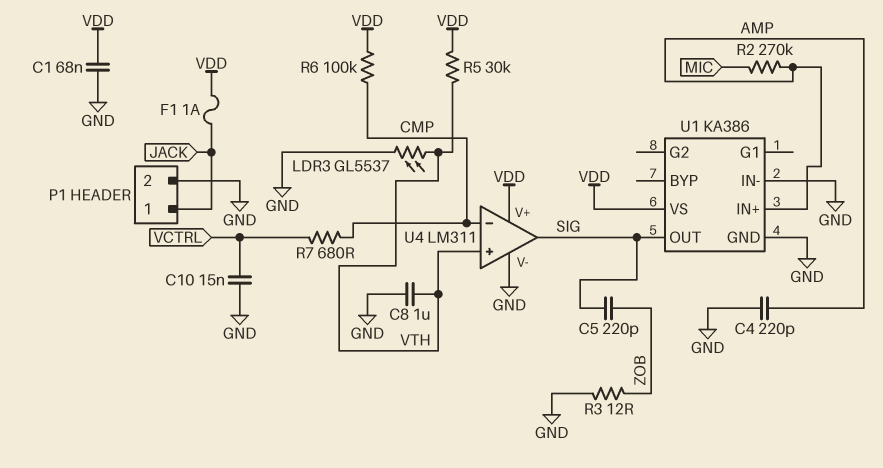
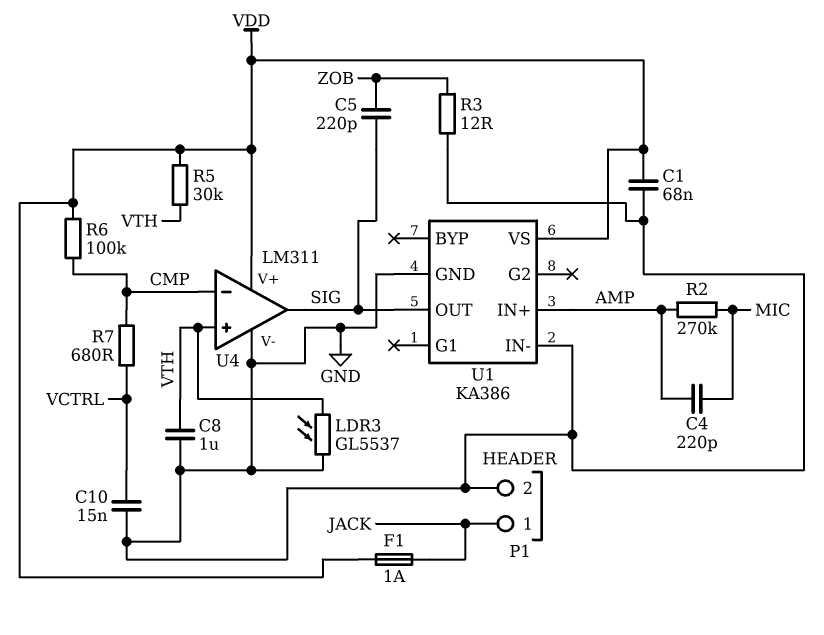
C4: 220pF (AMP, GND) -> 220pF (AMP, MIC)

